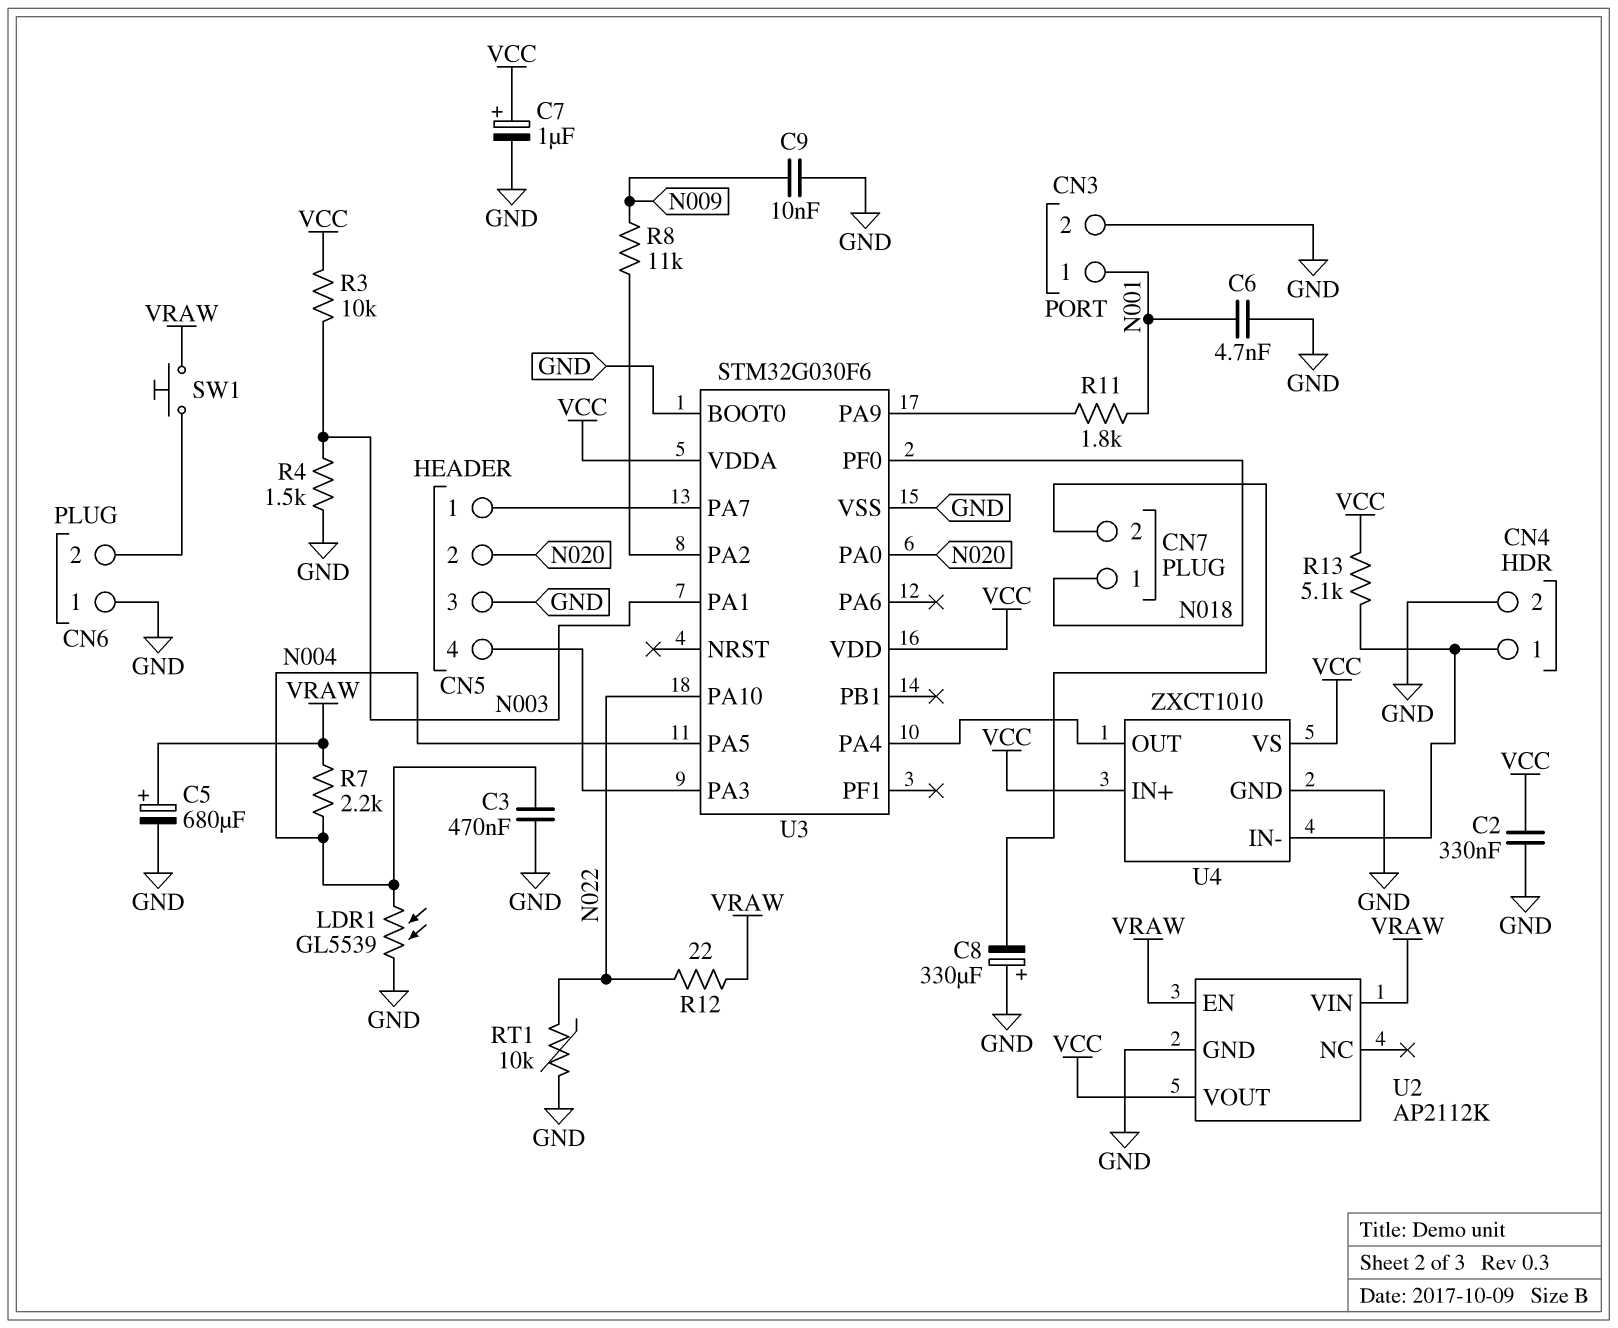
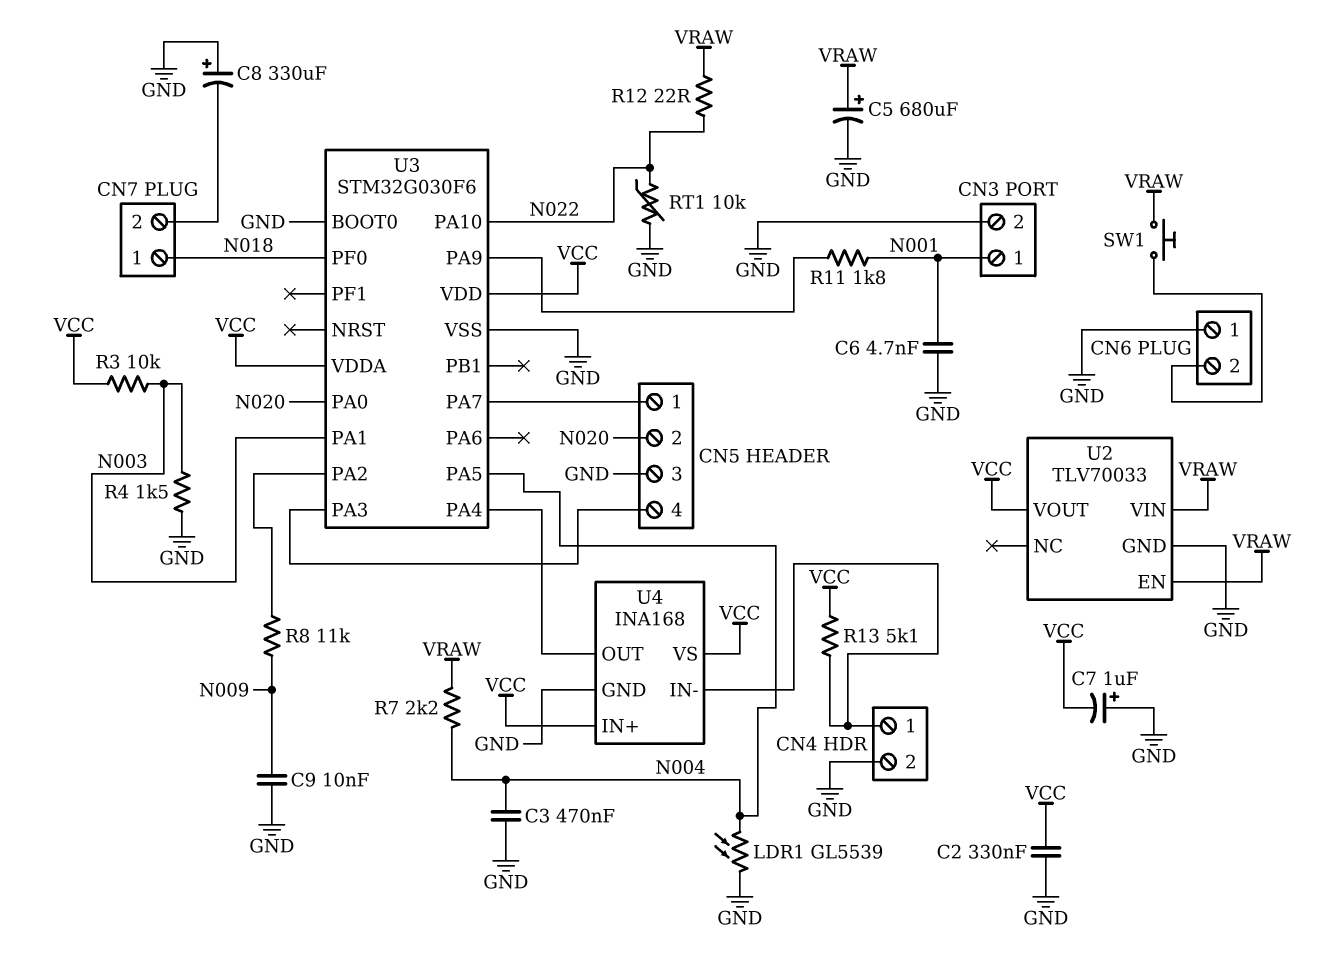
C7: 1uF (plus VCC, minus GND) -> 1uF (plus GND, minus VCC)
U2: AP2112K -> TLV70033
U4: ZXCT1010 -> INA168

